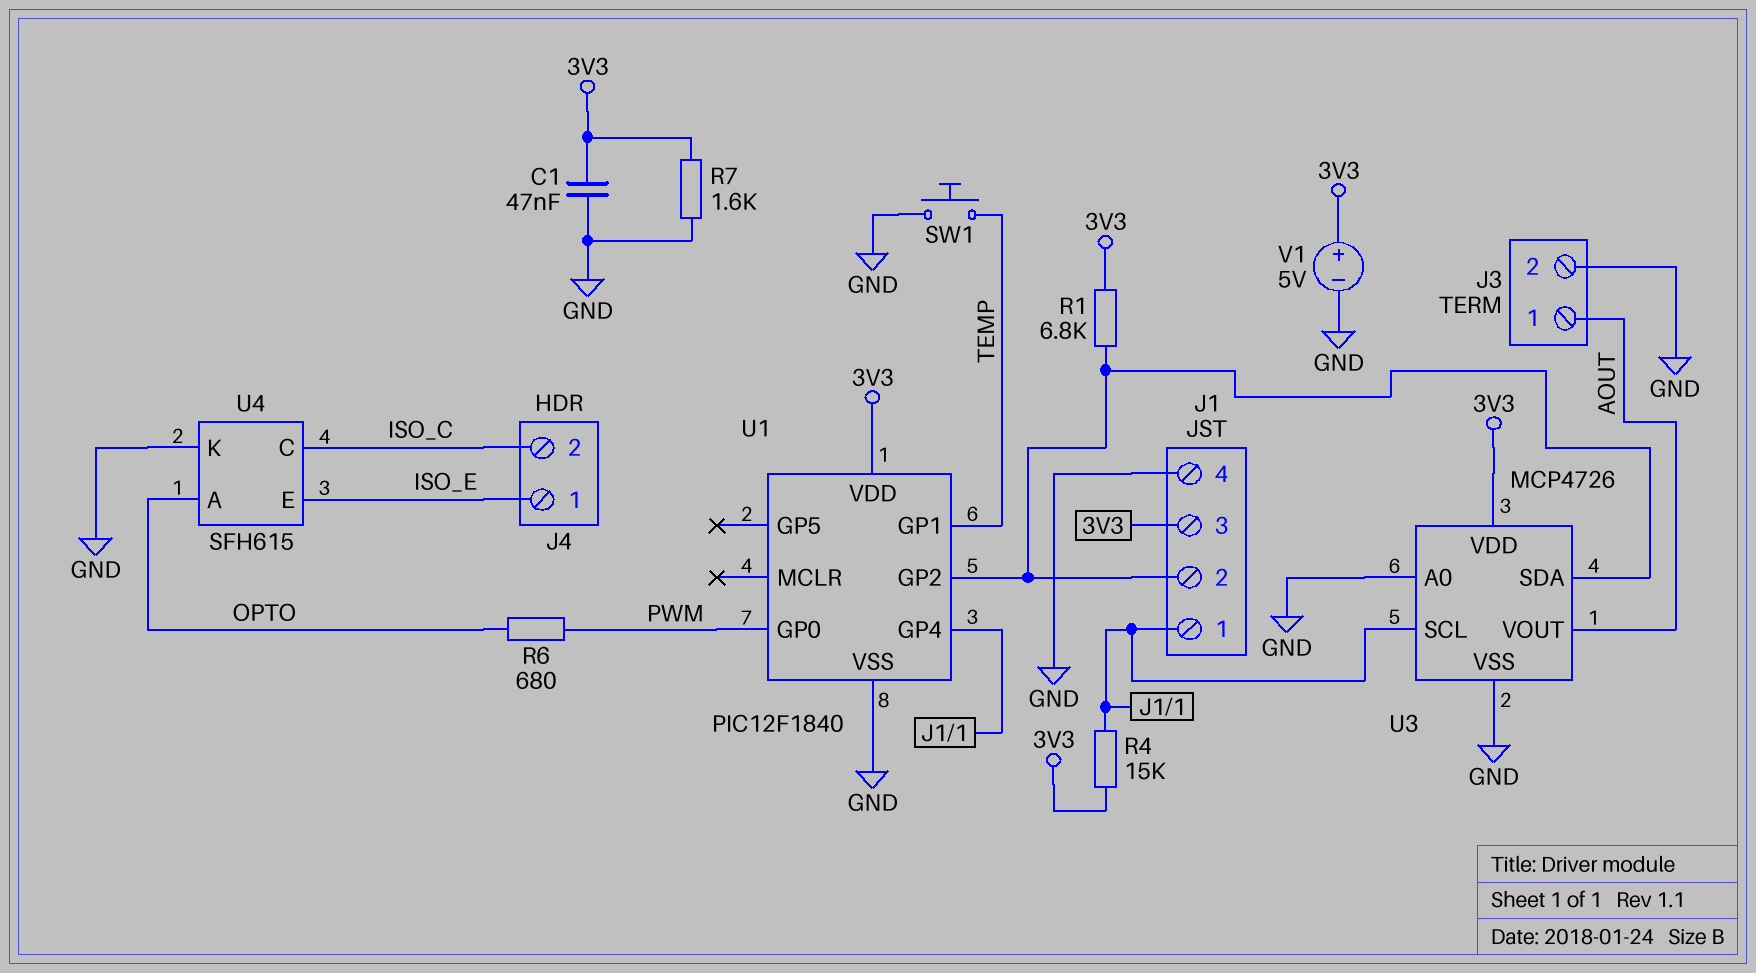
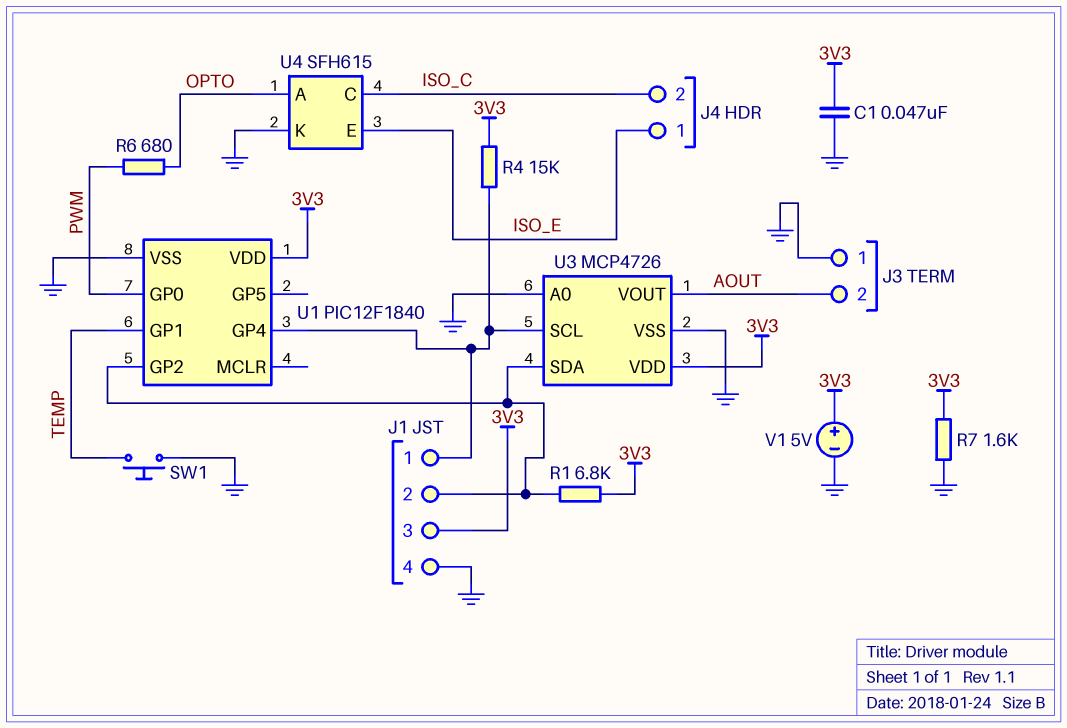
J3 pin 1: AOUT -> GND
J3 pin 2: GND -> AOUT

